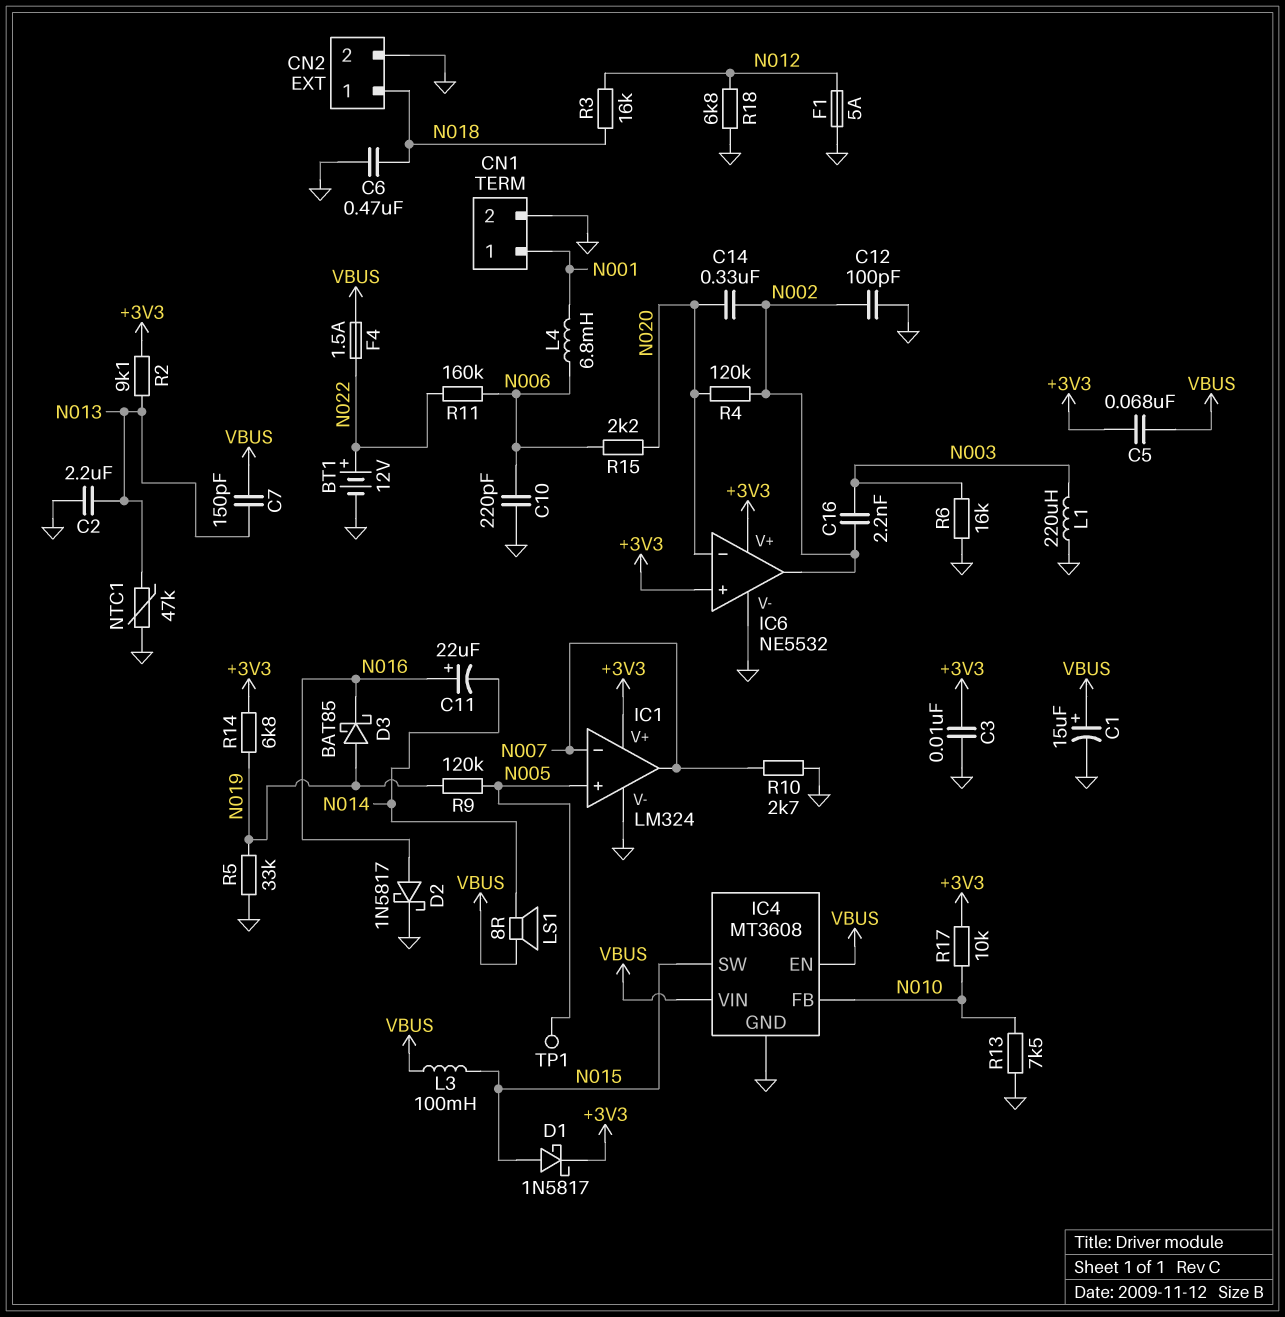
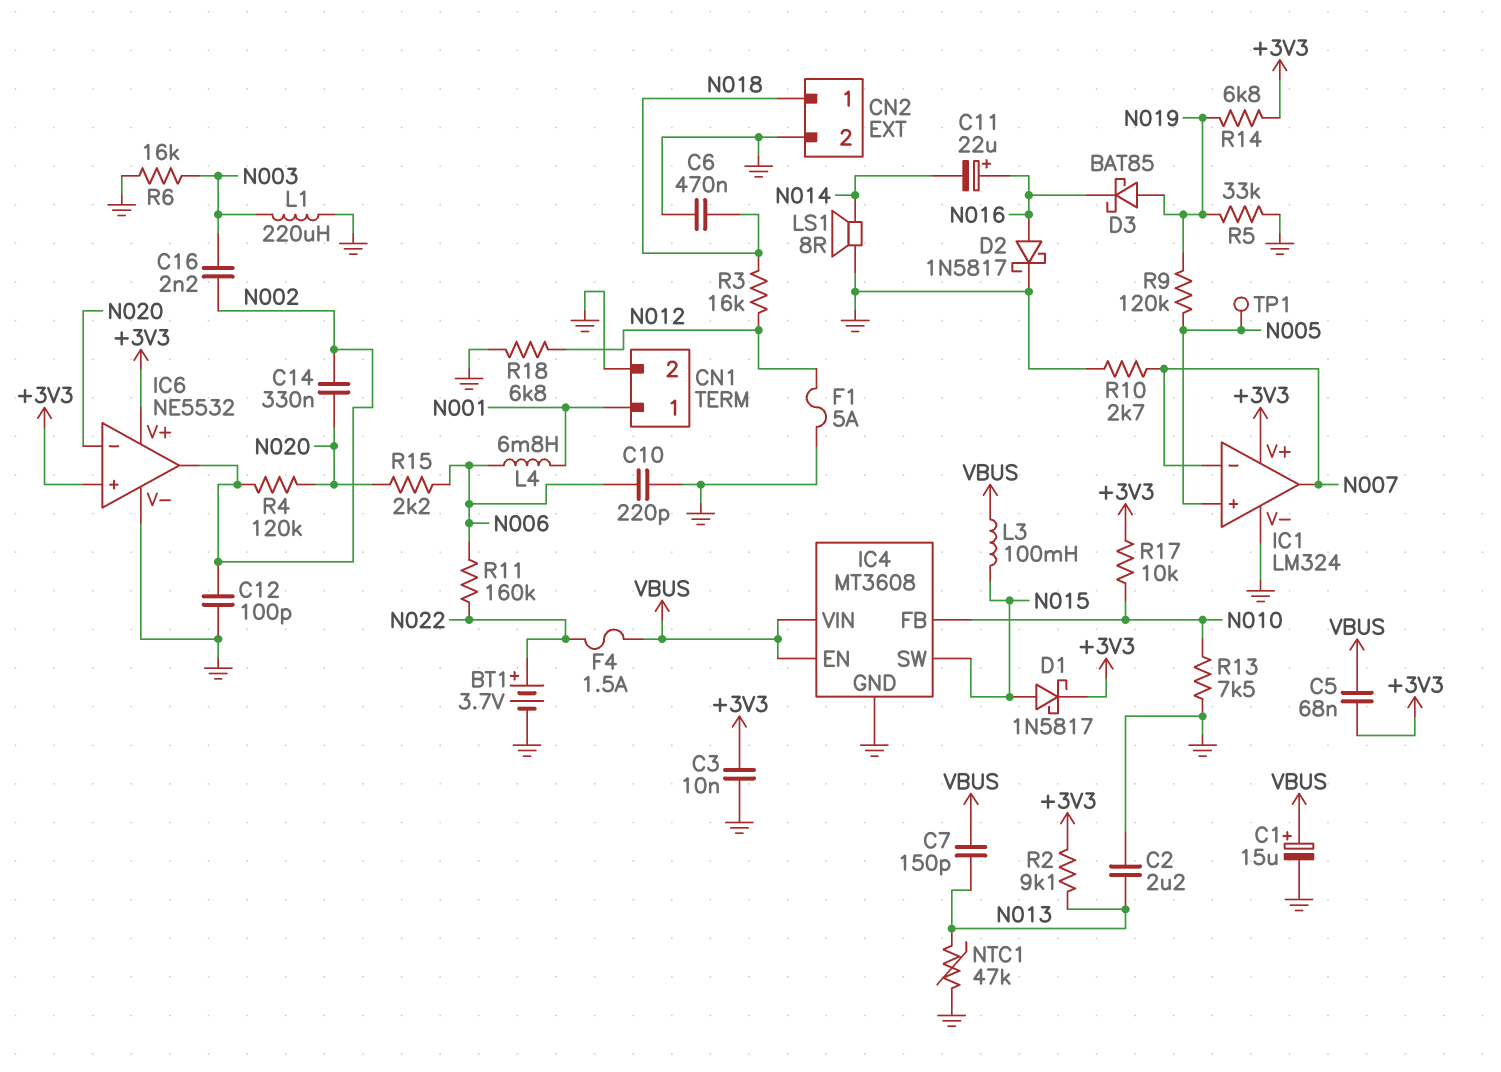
BT1: 12V (plus N022, minus GND) -> 3.7V (plus N022, minus GND)
LS1: speaker 8R (N014, VBUS) -> speaker 8R (GND, N014)

